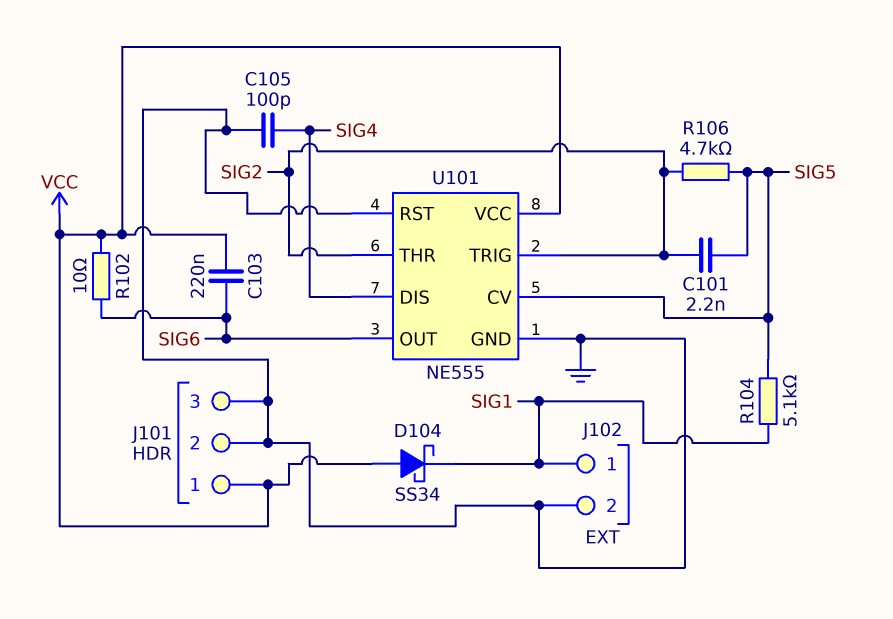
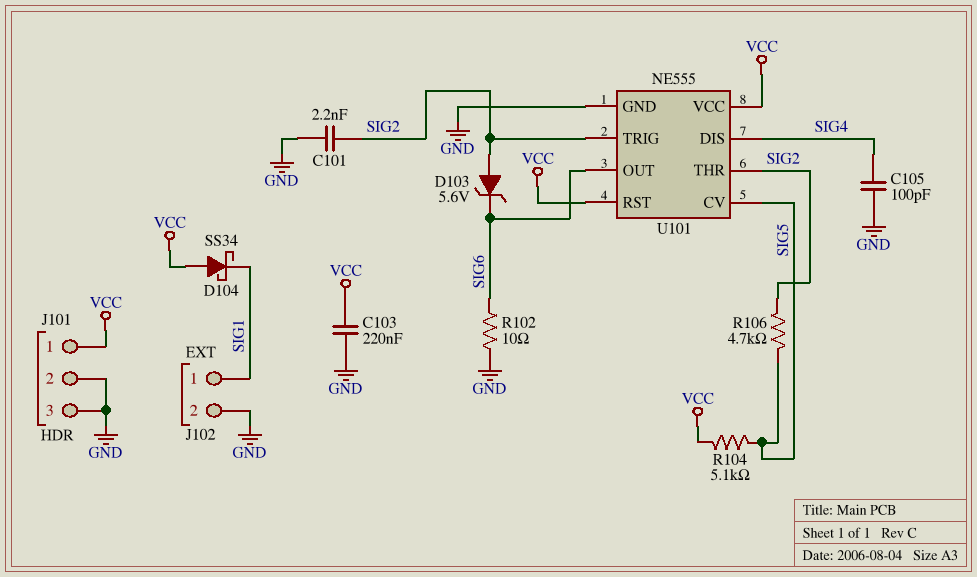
C101: 2.2nF (SIG2, SIG5) -> 2.2nF (GND, SIG2)
C103: 220nF (SIG6, VCC) -> 220nF (GND, VCC)
D103: none -> zener 5.6V (A SIG2, K SIG6)
R102: 10 (SIG6, VCC) -> 10 (GND, SIG6)
R104: 5.1k (SIG1, SIG5) -> 5.1k (SIG5, VCC)
U101 pin RST: GND -> VCC

